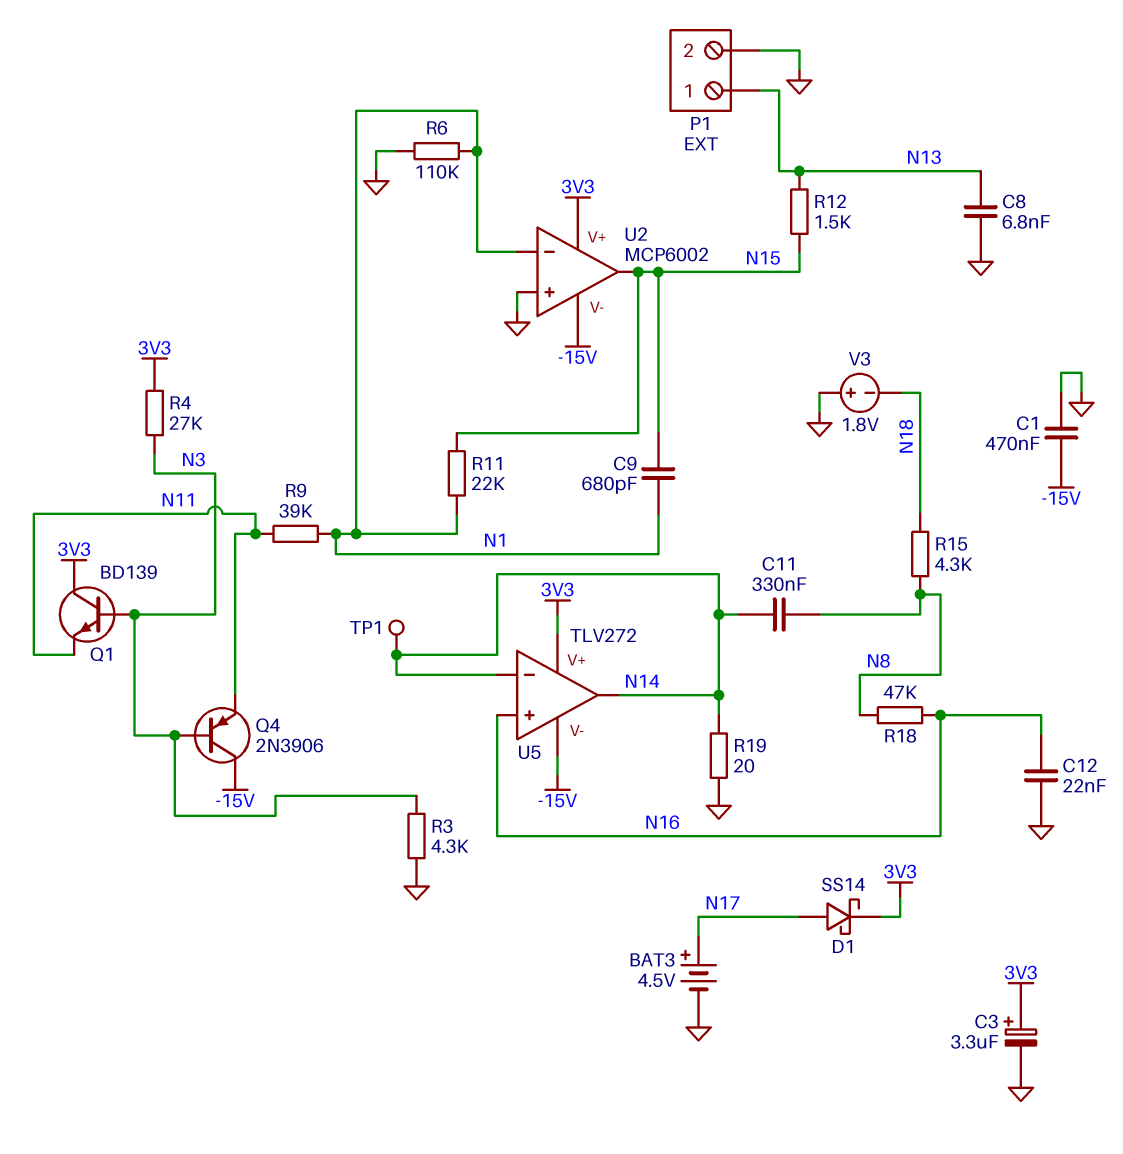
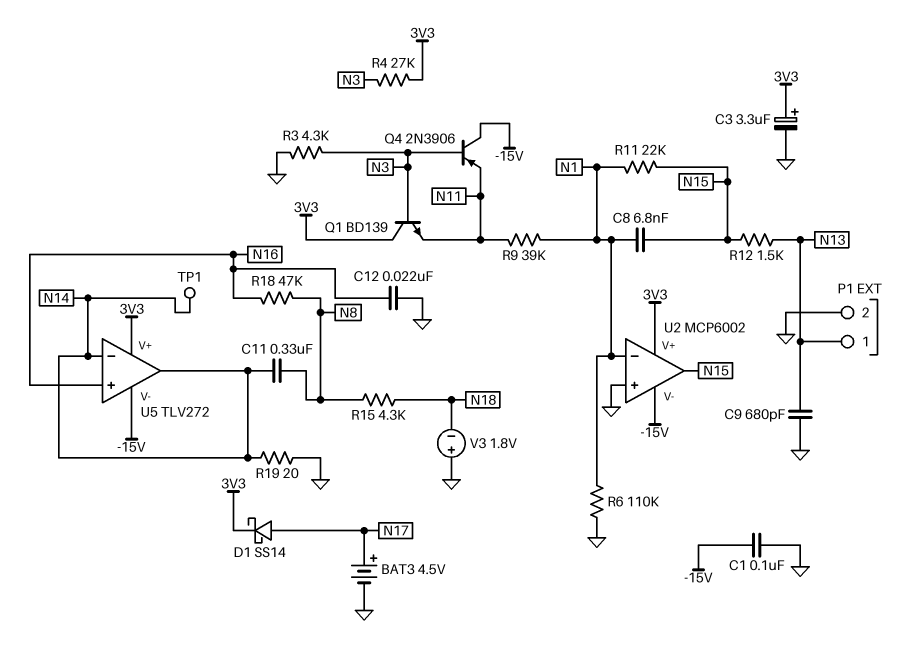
C1: 470nF (-15V, GND) -> 100nF (-15V, GND)
C8: 6.8nF (GND, N13) -> 6.8nF (N1, N15)
C9: 680pF (N1, N15) -> 680pF (GND, N13)

